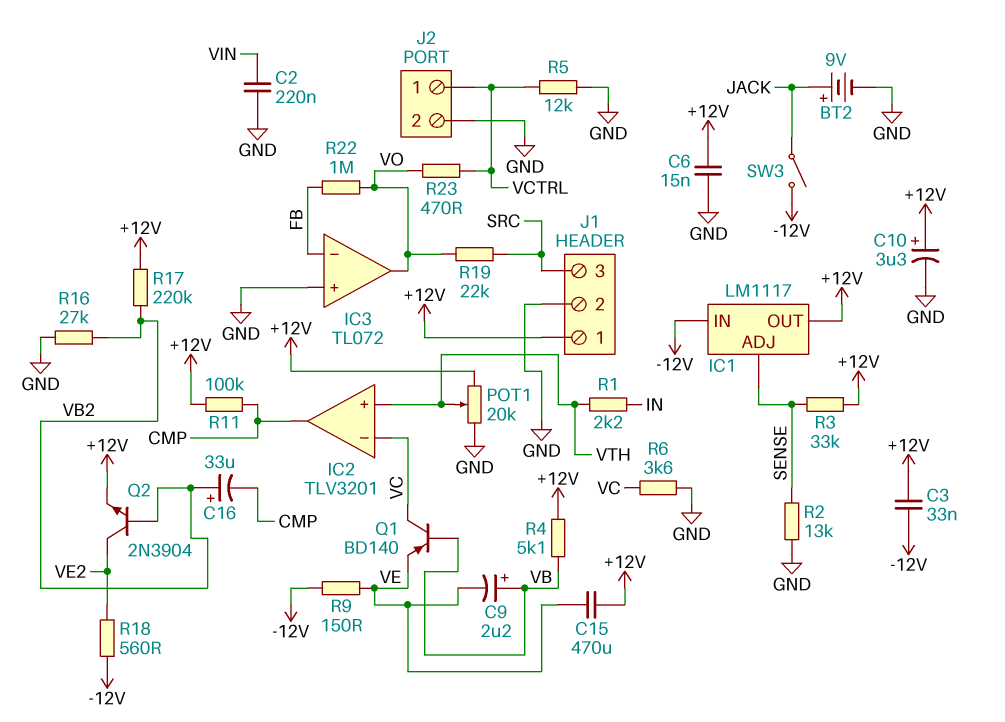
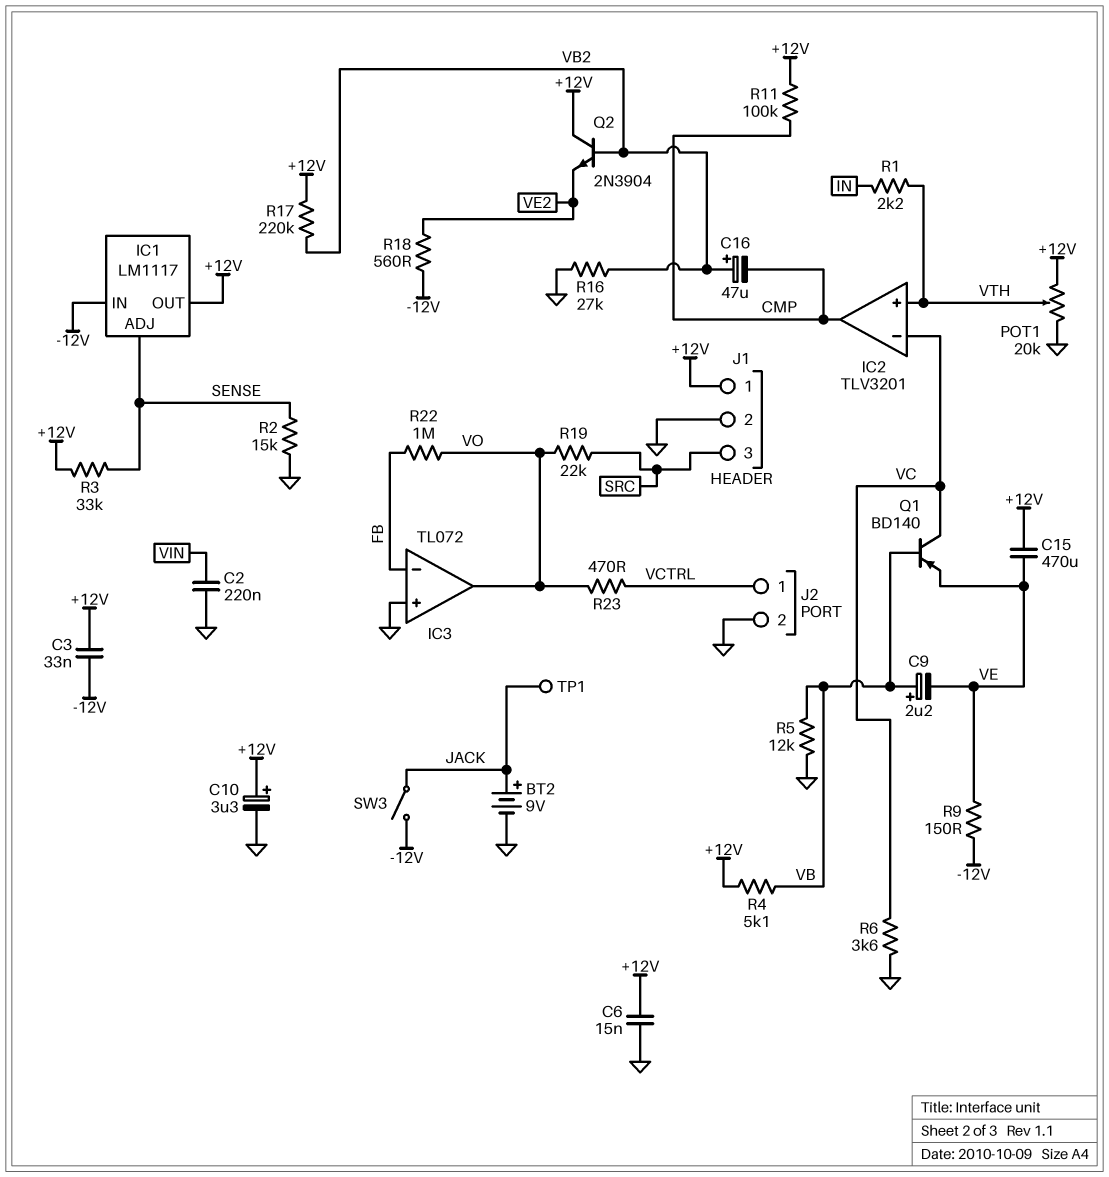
C16: 33uF (plus VB2, minus CMP) -> 47uF (plus VB2, minus CMP)
Q2: NPN 2N3904 (B VB2, C VE2, E +12V) -> NPN 2N3904 (B VB2, C +12V, E VE2)
R2: 13k (GND, SENSE) -> 15k (GND, SENSE)
R5: 12k (GND, VCTRL) -> 12k (GND, VB)
TP1: none -> test point (JACK)

